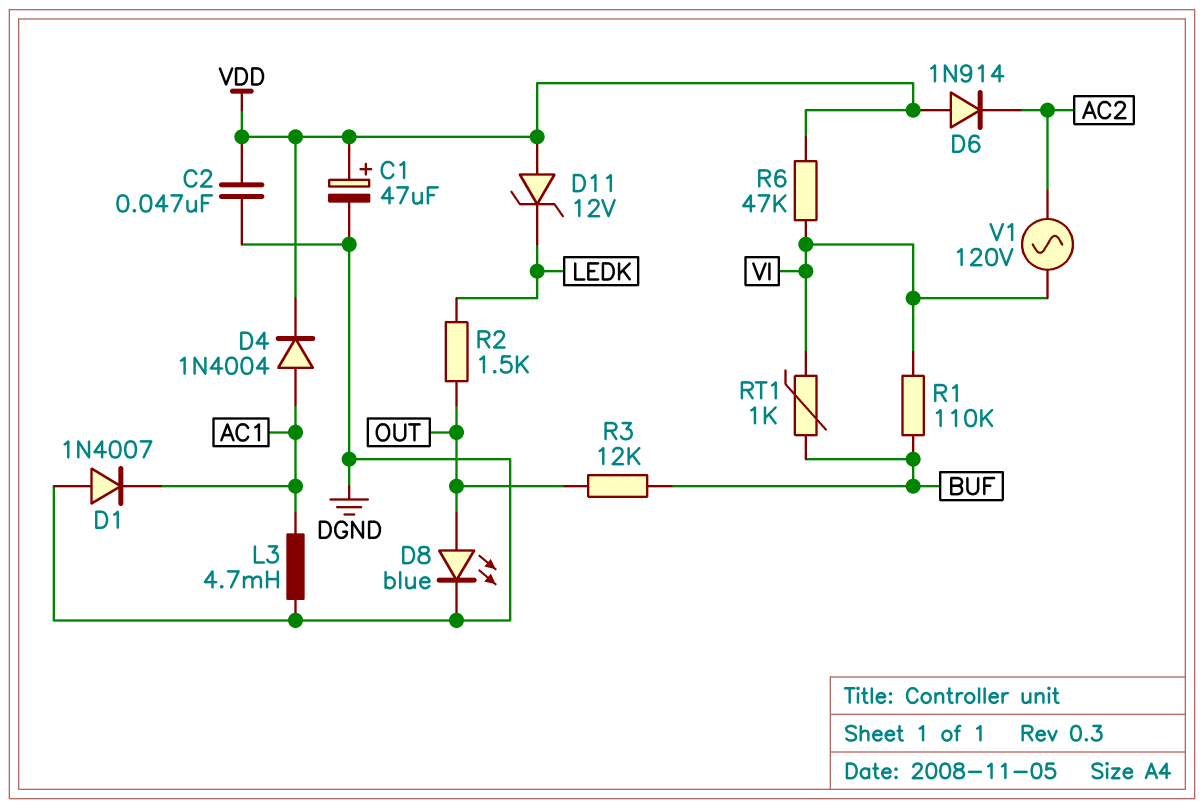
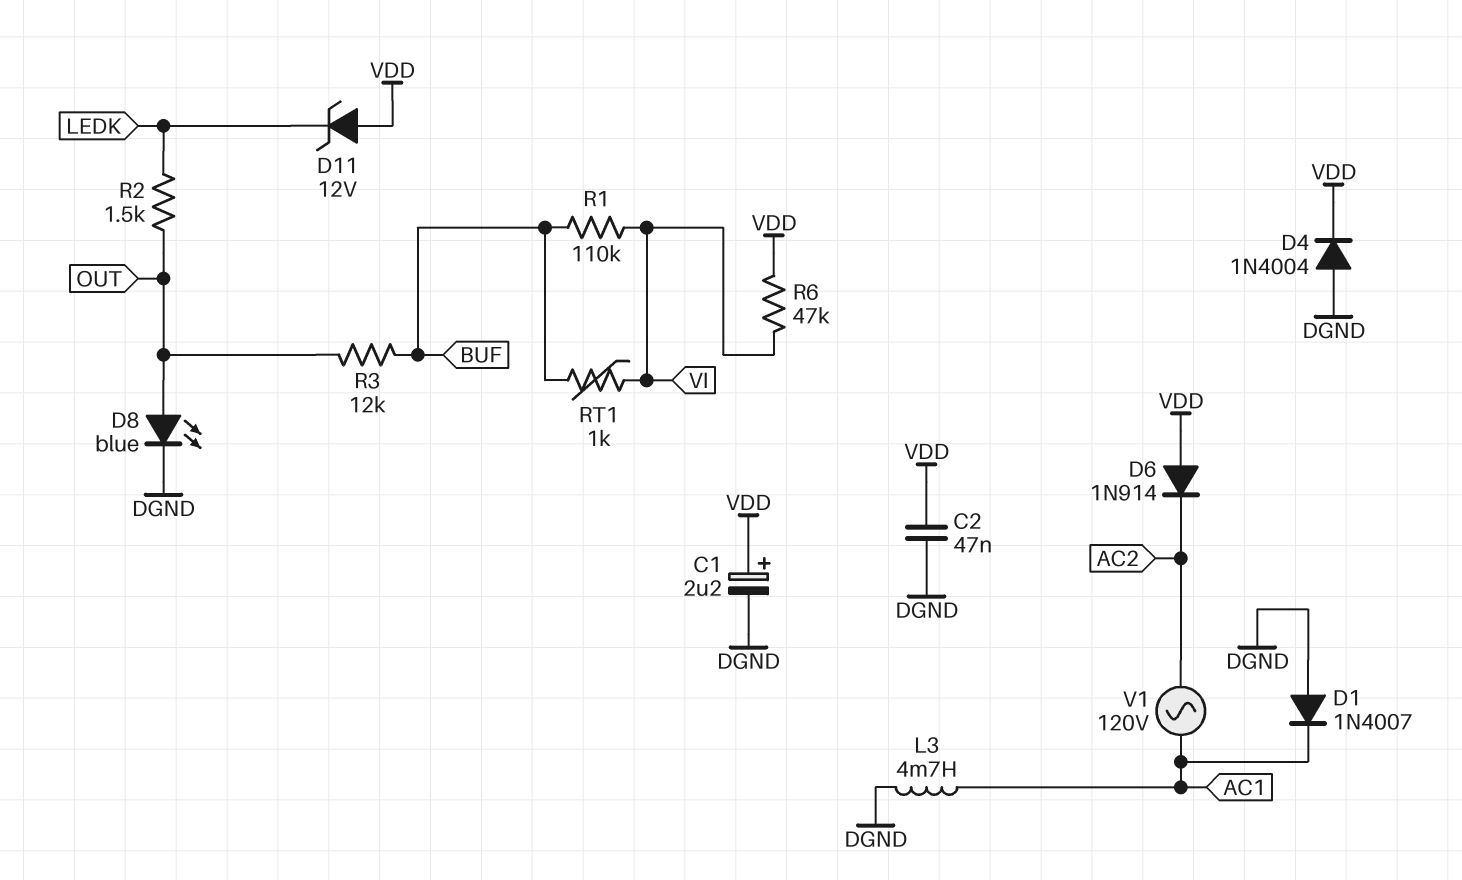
C1: 47uF (plus VDD, minus DGND) -> 2.2uF (plus VDD, minus DGND)
D4: diode 1N4004 (A AC1, K VDD) -> diode 1N4004 (A DGND, K VDD)
V1: AC 120V (AC2, VI) -> AC 120V (AC1, AC2)

